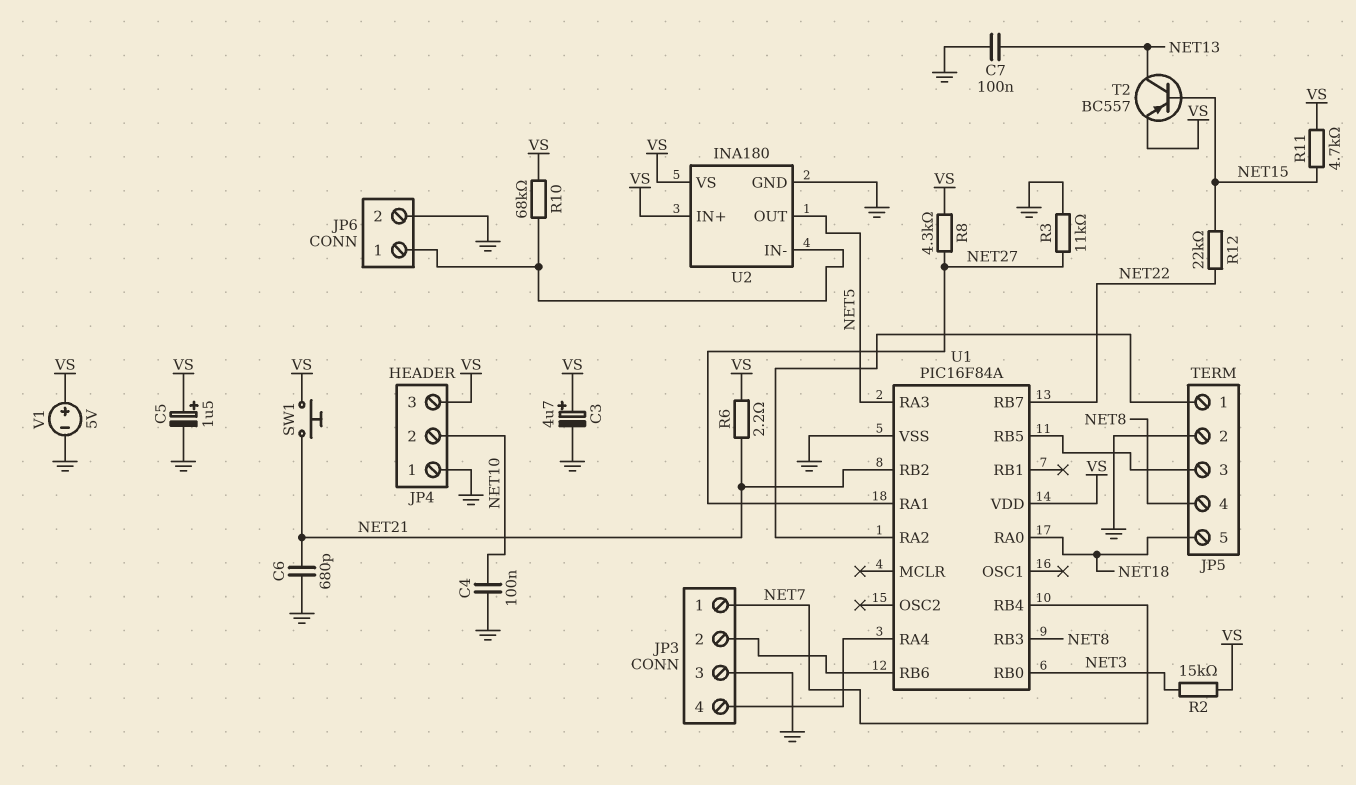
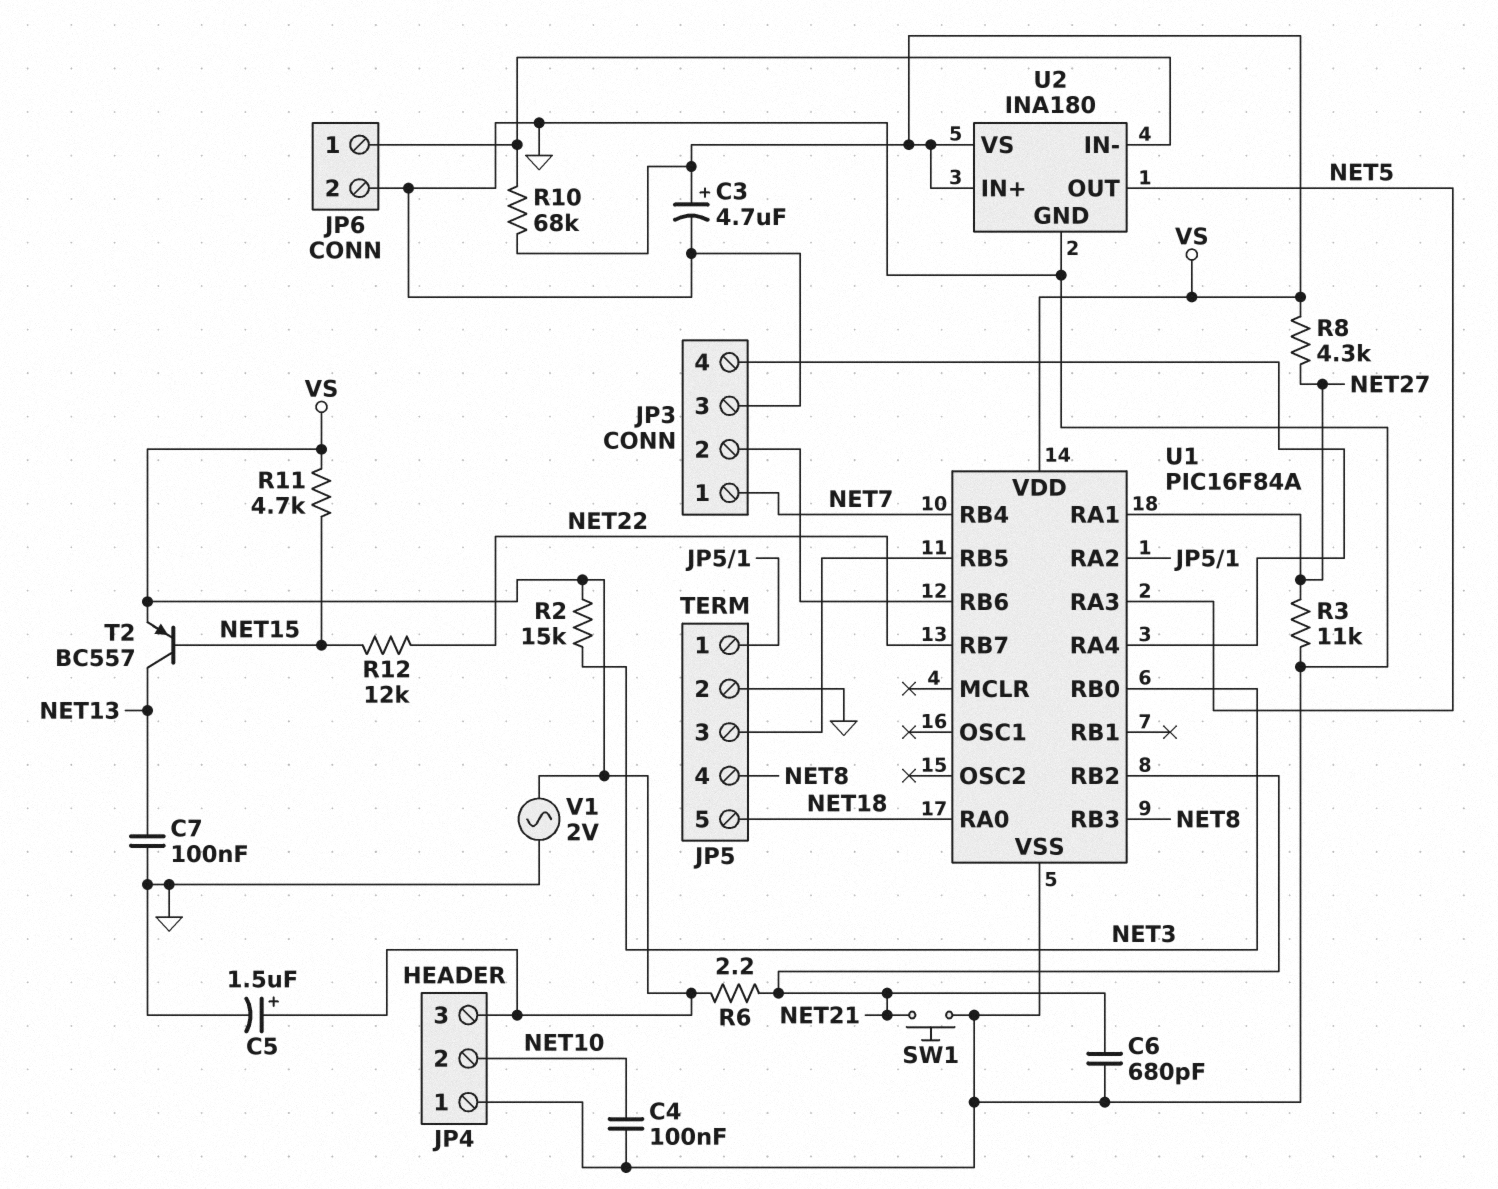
R12: 22k (NET15, NET22) -> 12k (NET15, NET22)
SW1: button (NET21, VS) -> button (GND, NET21)
V1: 5V (plus VS, minus GND) -> AC 2V (GND, VS)

